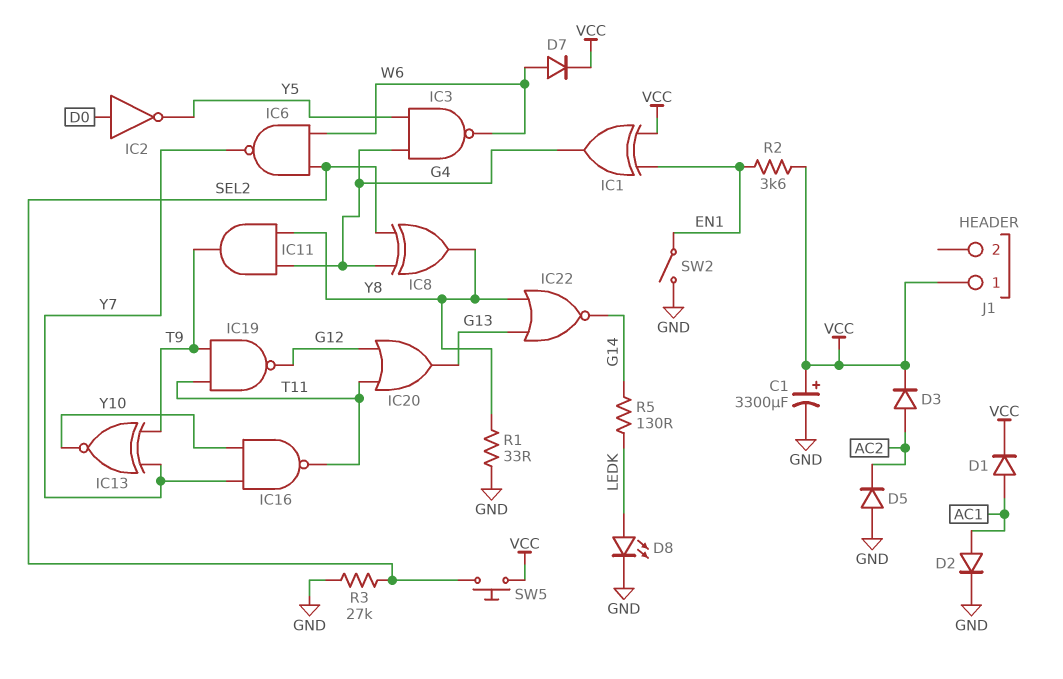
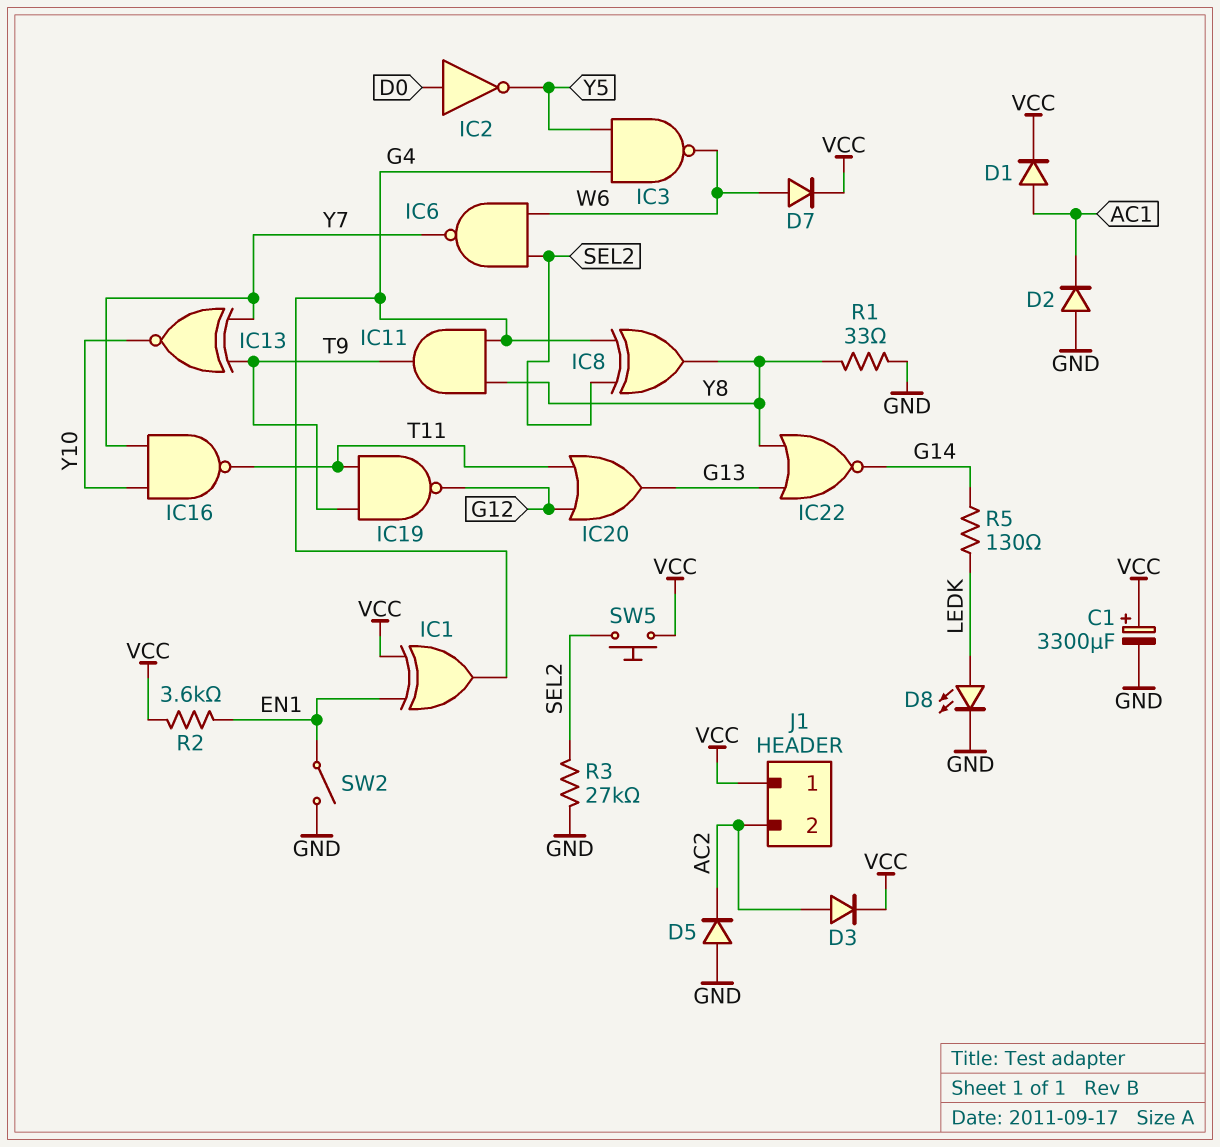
D2: diode (A AC1, K GND) -> diode (A GND, K AC1)
J1 pin 2: none -> AC2

